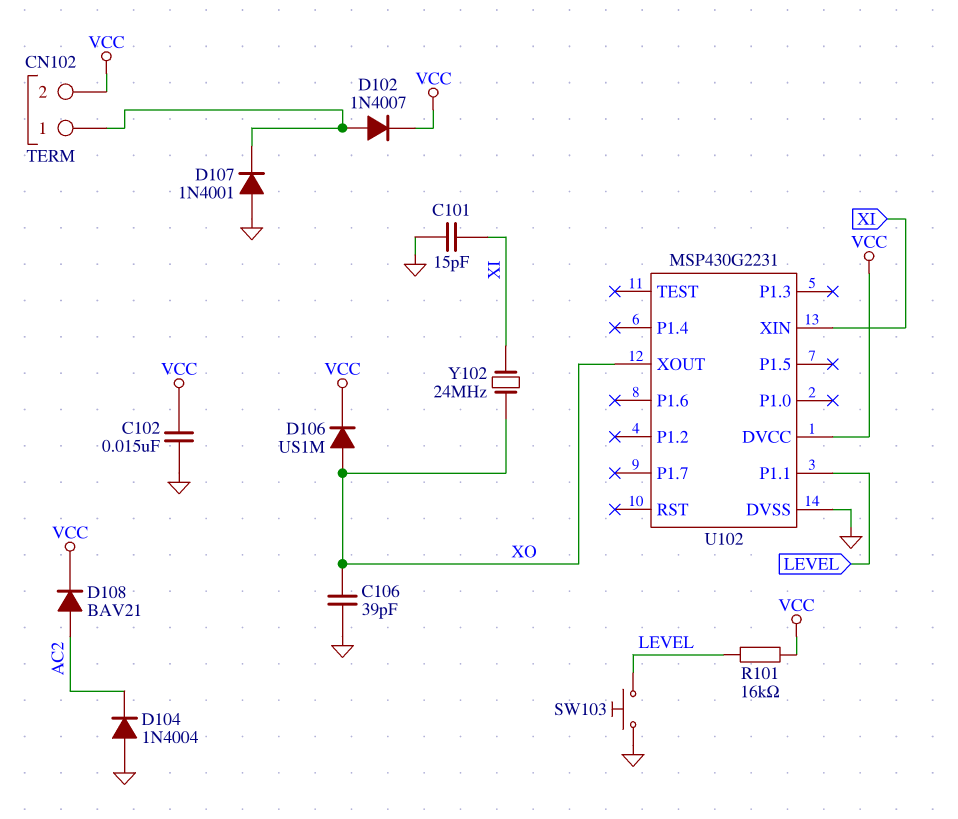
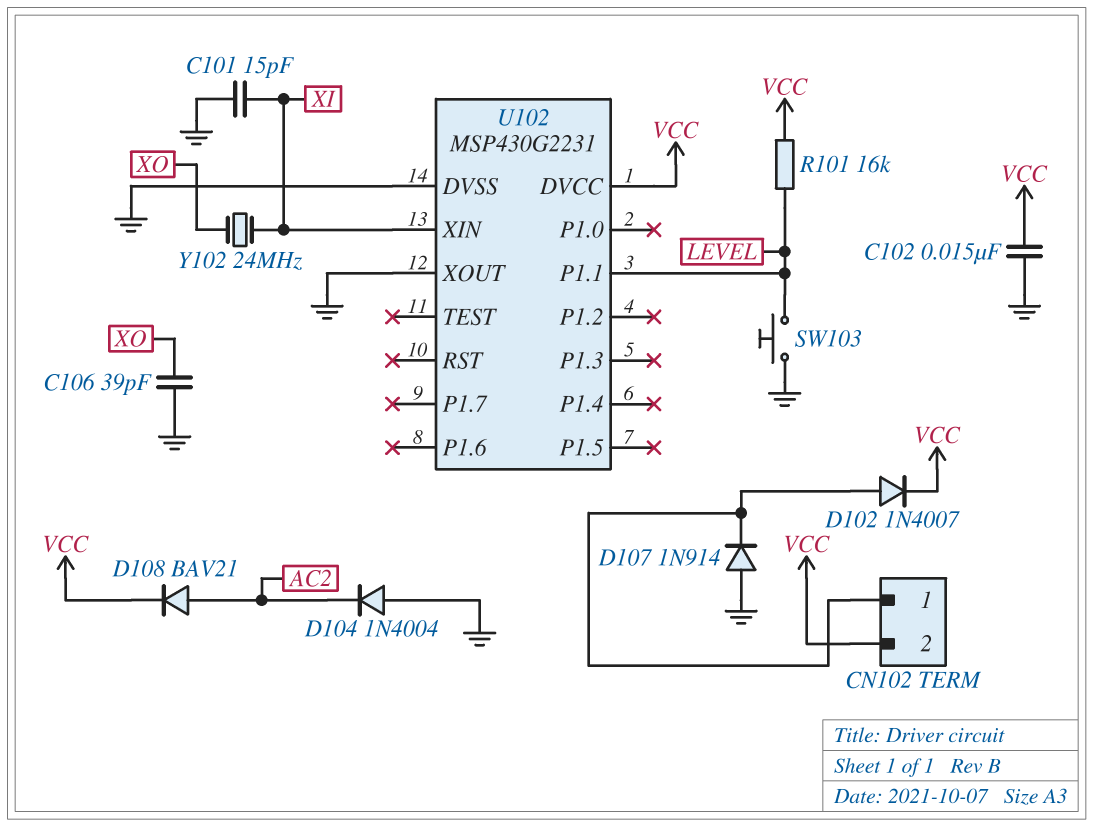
D106: diode US1M (A XO, K VCC) -> none
D107: diode 1N4001 (A GND, K CN102/1) -> diode 1N914 (A GND, K CN102/1)
U102 pin XOUT: XO -> GND

